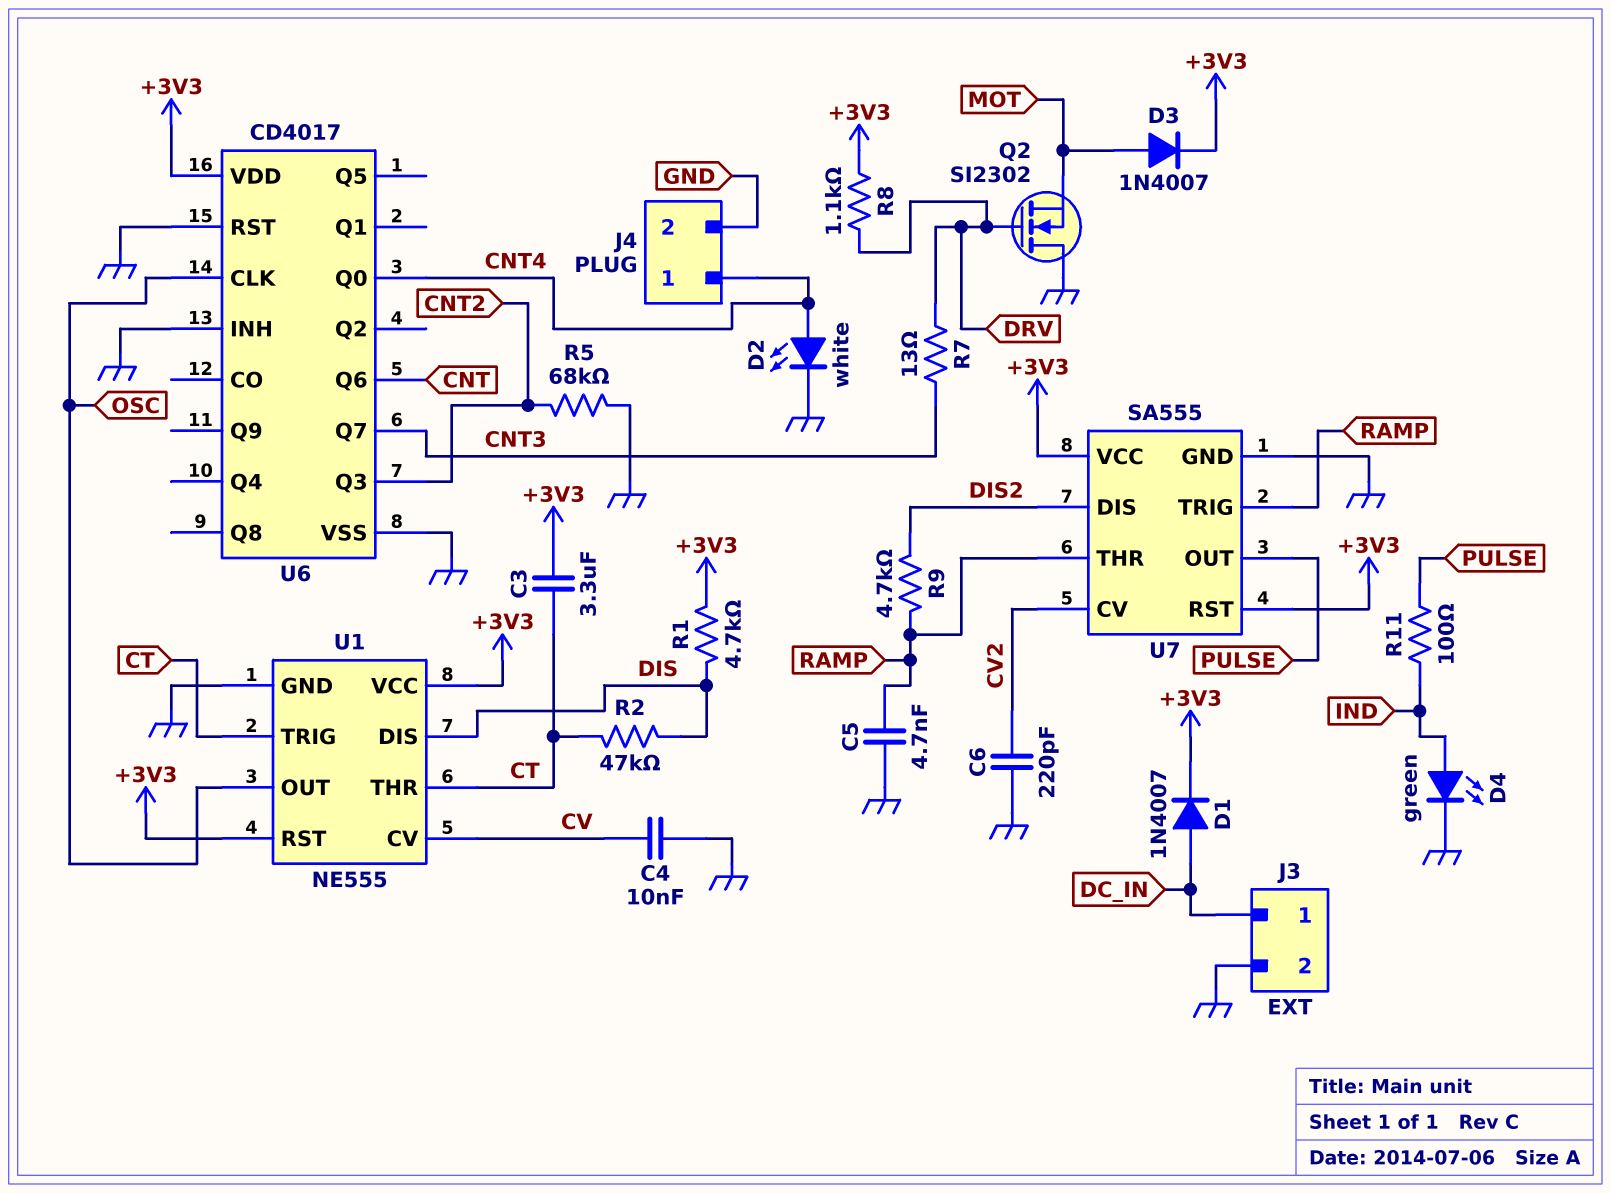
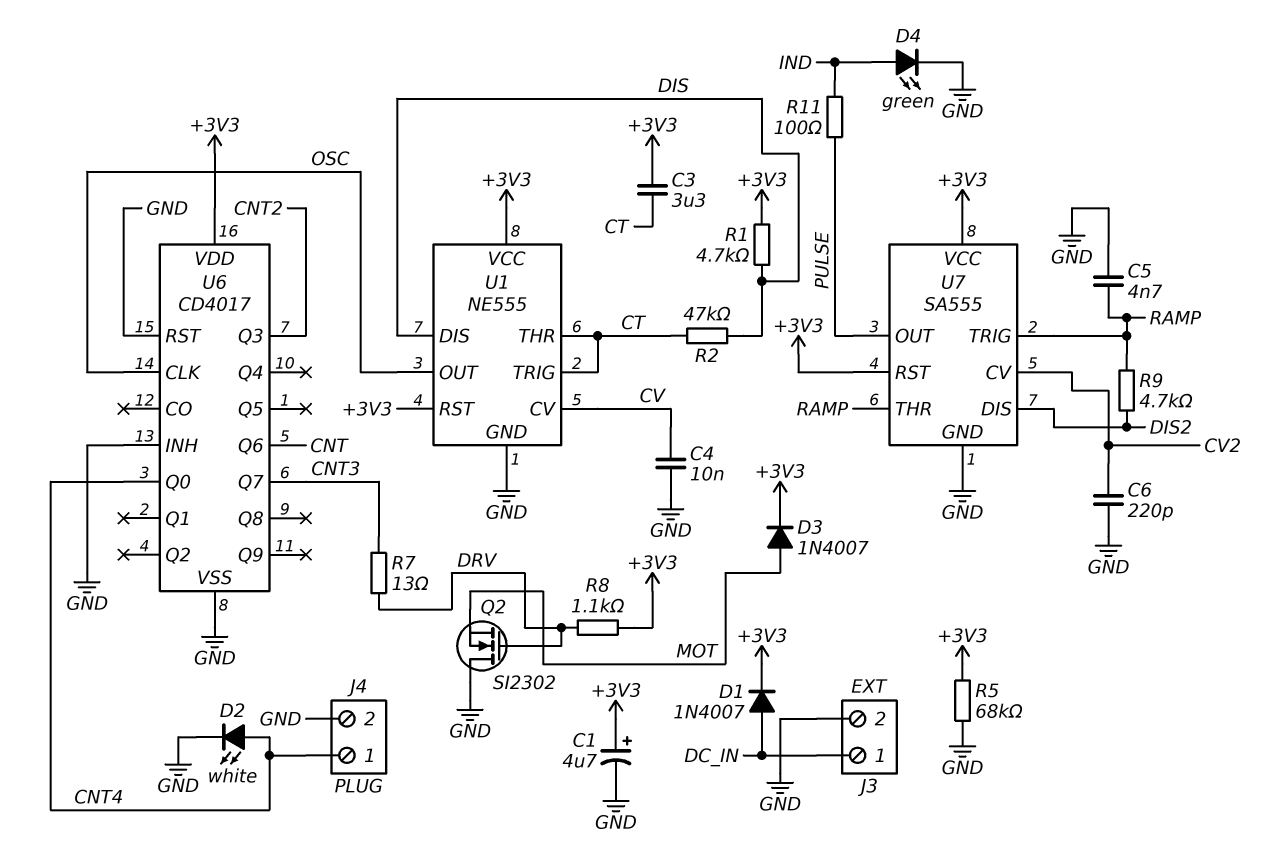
C1: none -> 4.7uF (plus +3V3, minus GND)
R5: 68k (CNT2, GND) -> 68k (+3V3, GND)

